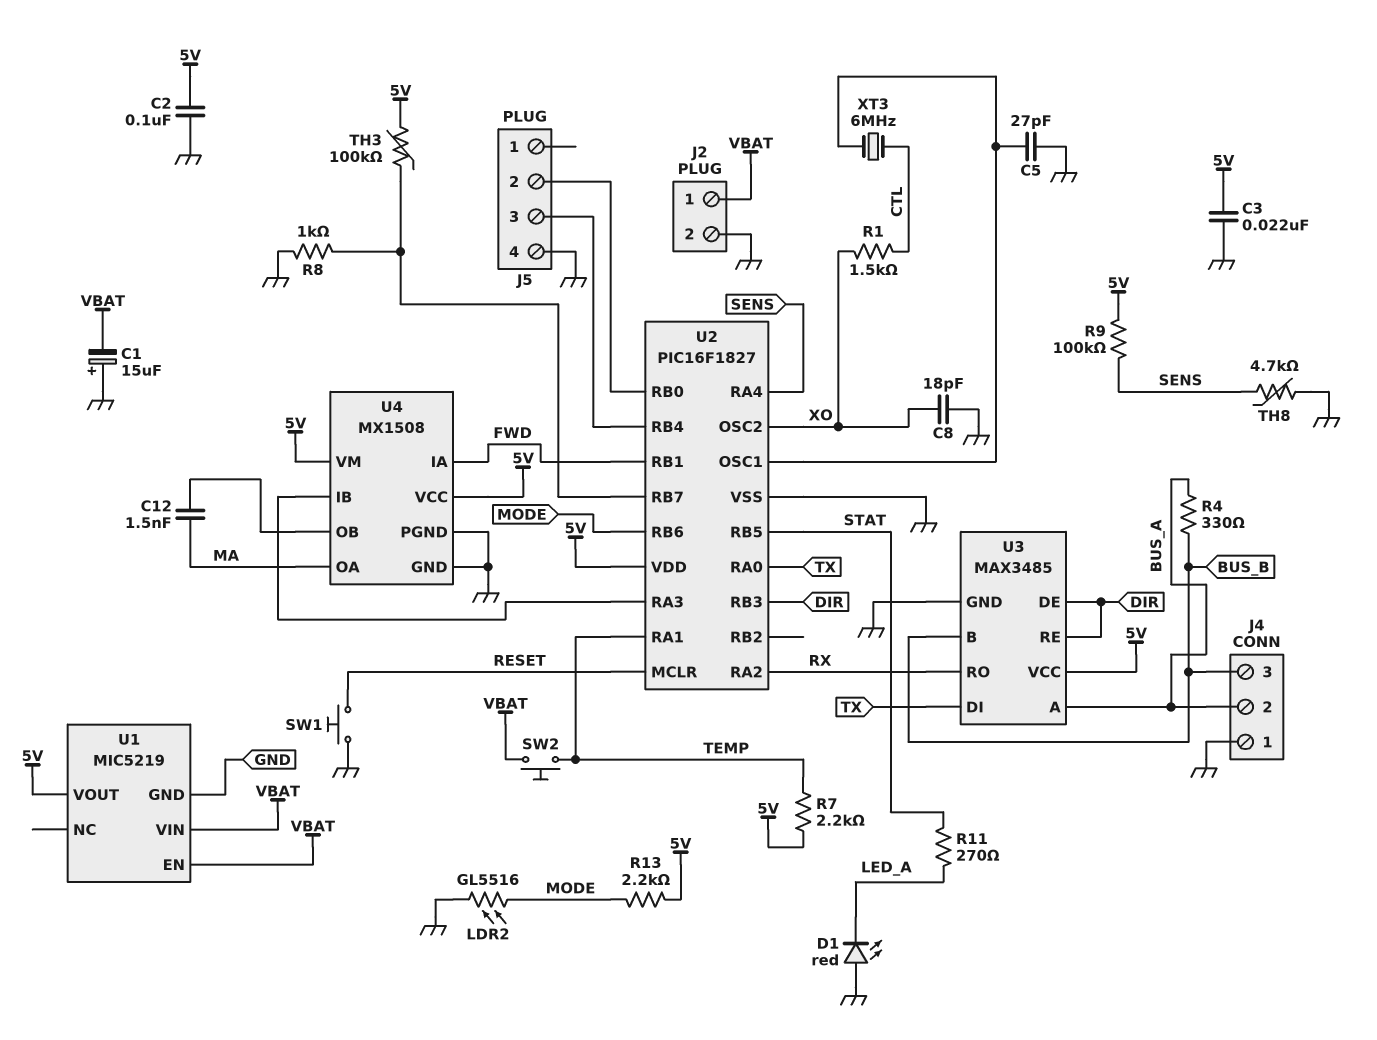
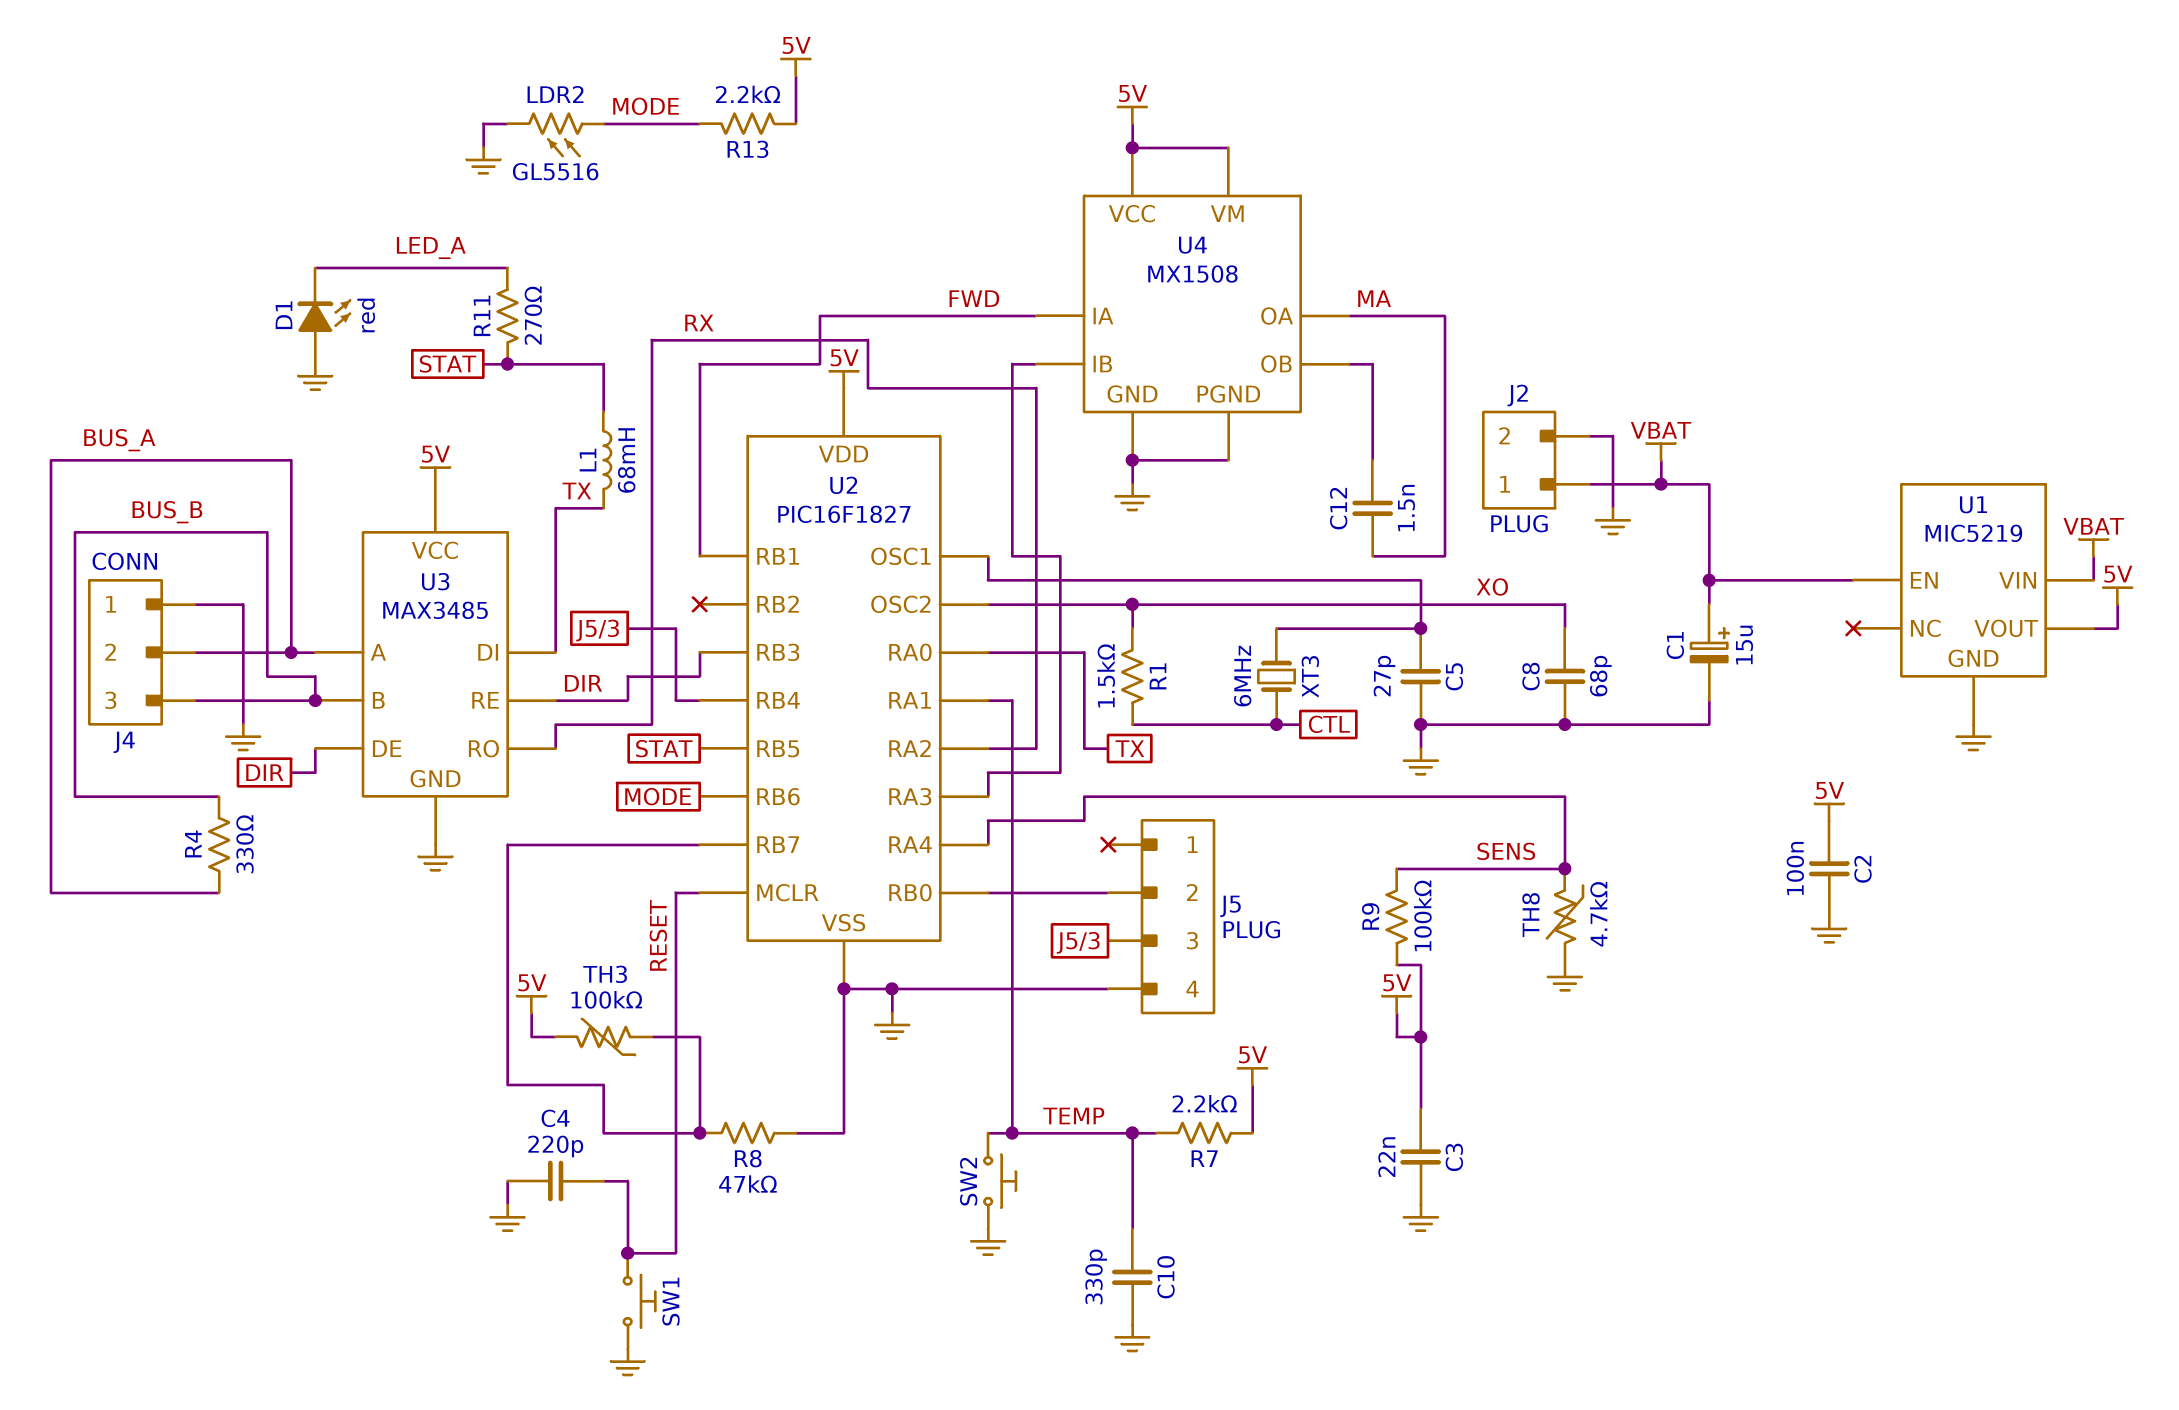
C1: 15uF (plus GND, minus VBAT) -> 15uF (plus VBAT, minus GND)
C4: none -> 220pF (GND, RESET)
C8: 18pF (GND, XO) -> 68pF (GND, XO)
C10: none -> 330pF (GND, TEMP)
L1: none -> 68mH (STAT, TX)
R8: 1k (GND, U2/RB7) -> 47k (GND, U2/RB7)
SW2: button (TEMP, VBAT) -> button (GND, TEMP)

